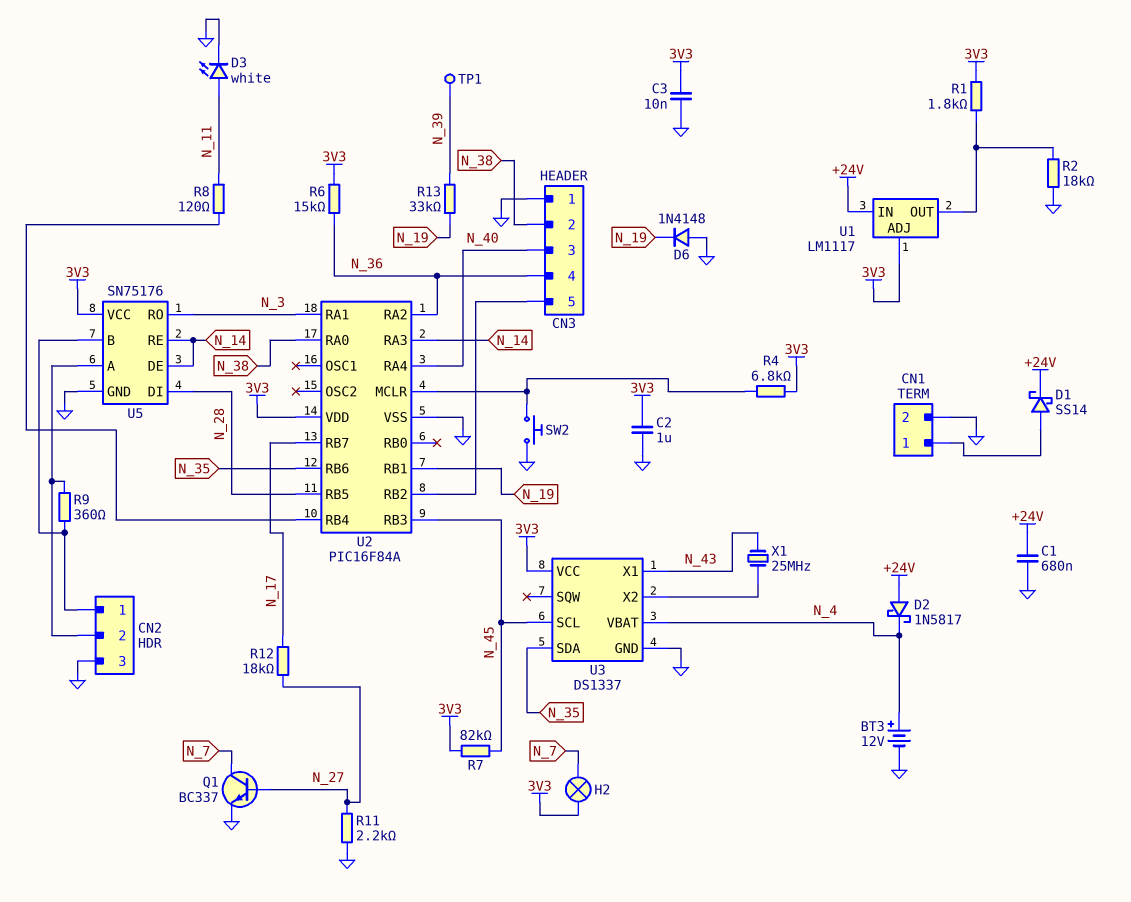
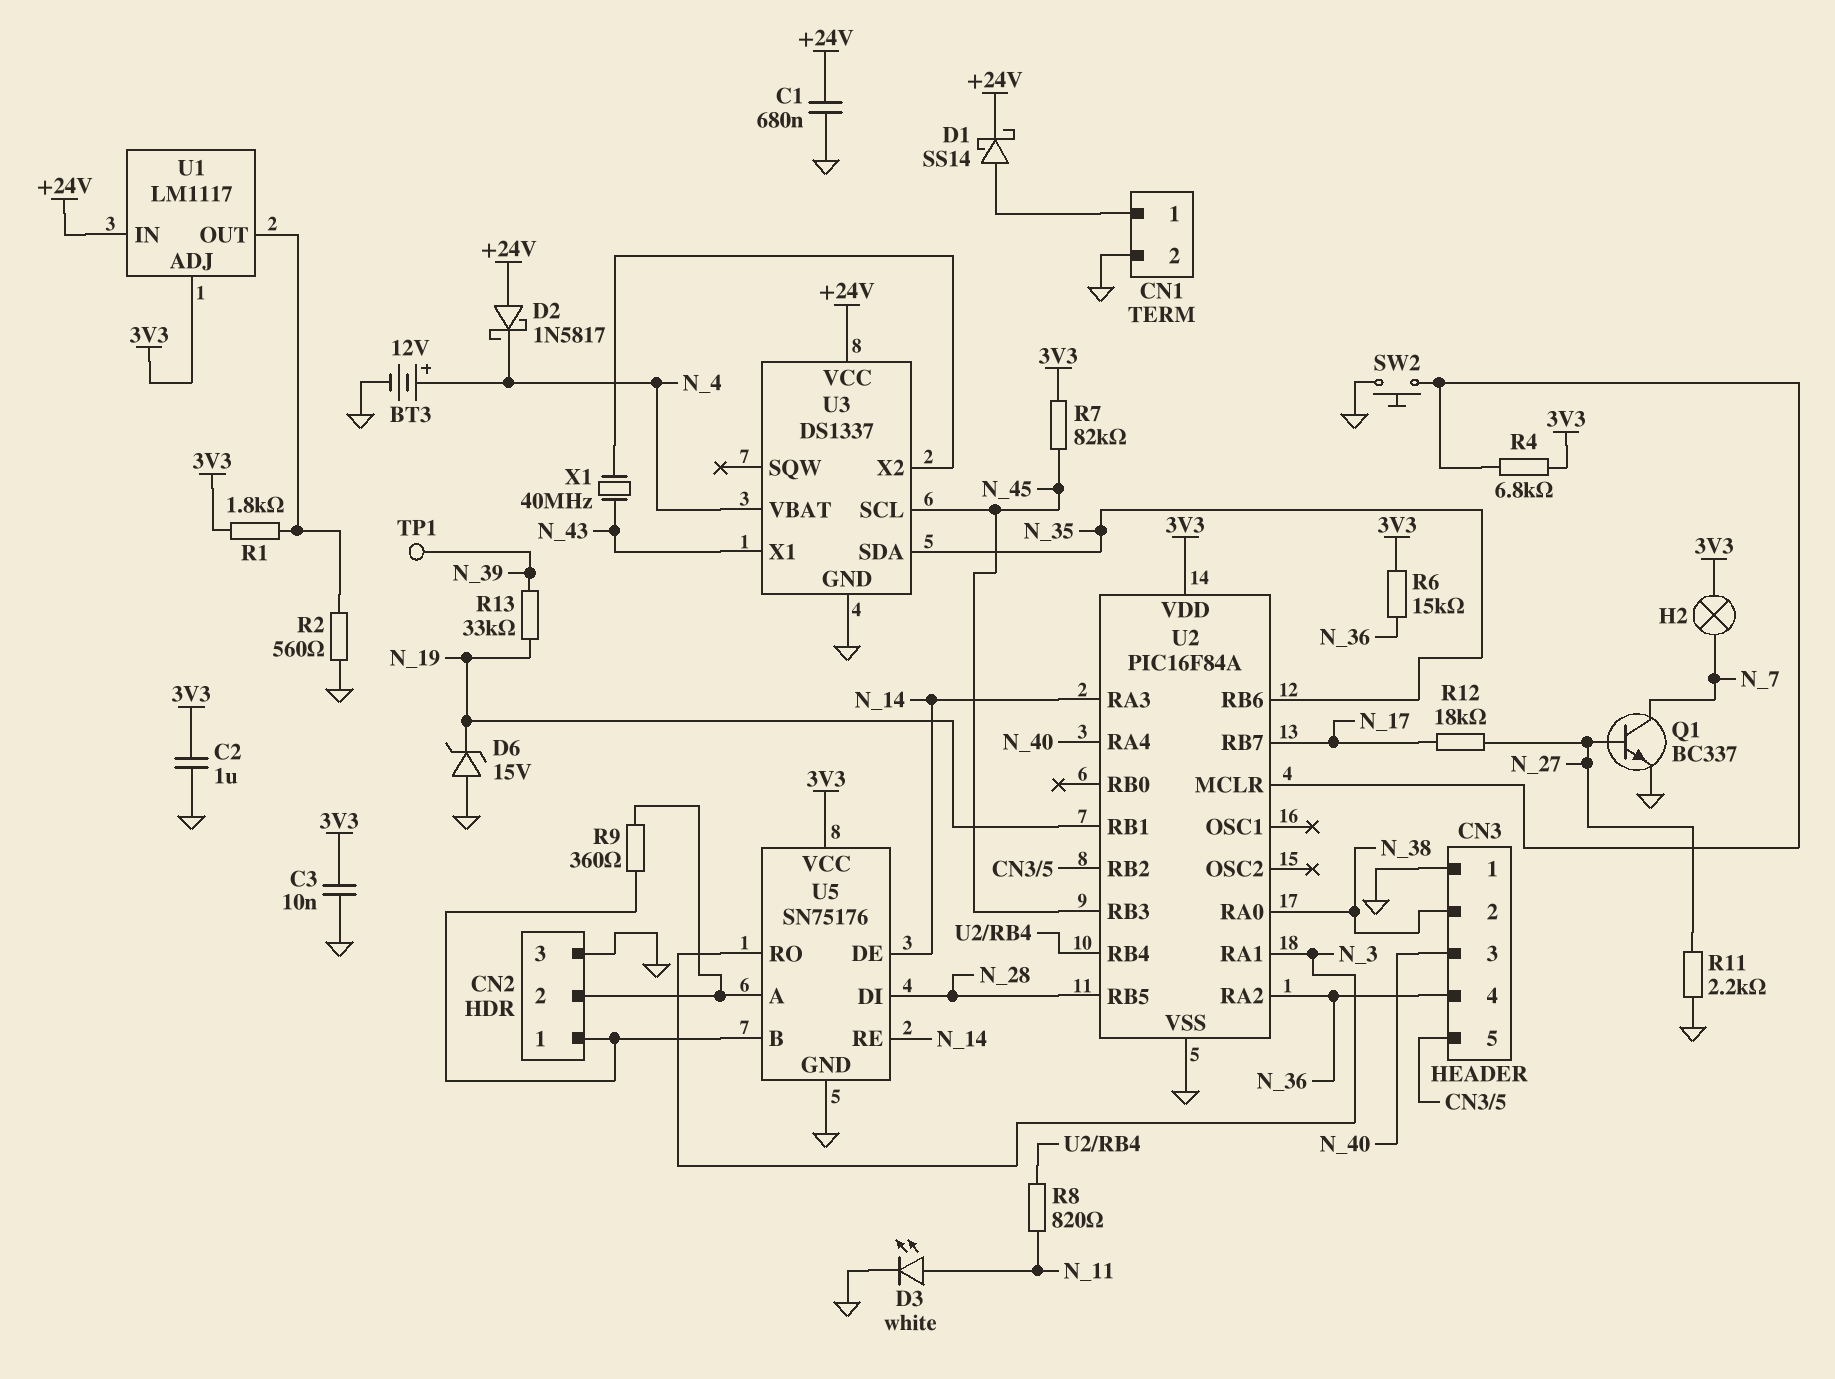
D6: diode 1N4148 (A GND, K N_19) -> zener 15V (A GND, K N_19)
R2: 18k (GND, U1/OUT) -> 560 (GND, U1/OUT)
R8: 120 (N_11, U2/RB4) -> 820 (N_11, U2/RB4)
U3 pin VCC: 3V3 -> +24V
X1: 25MHz (N_43, U3/X2) -> 40MHz (N_43, U3/X2)

